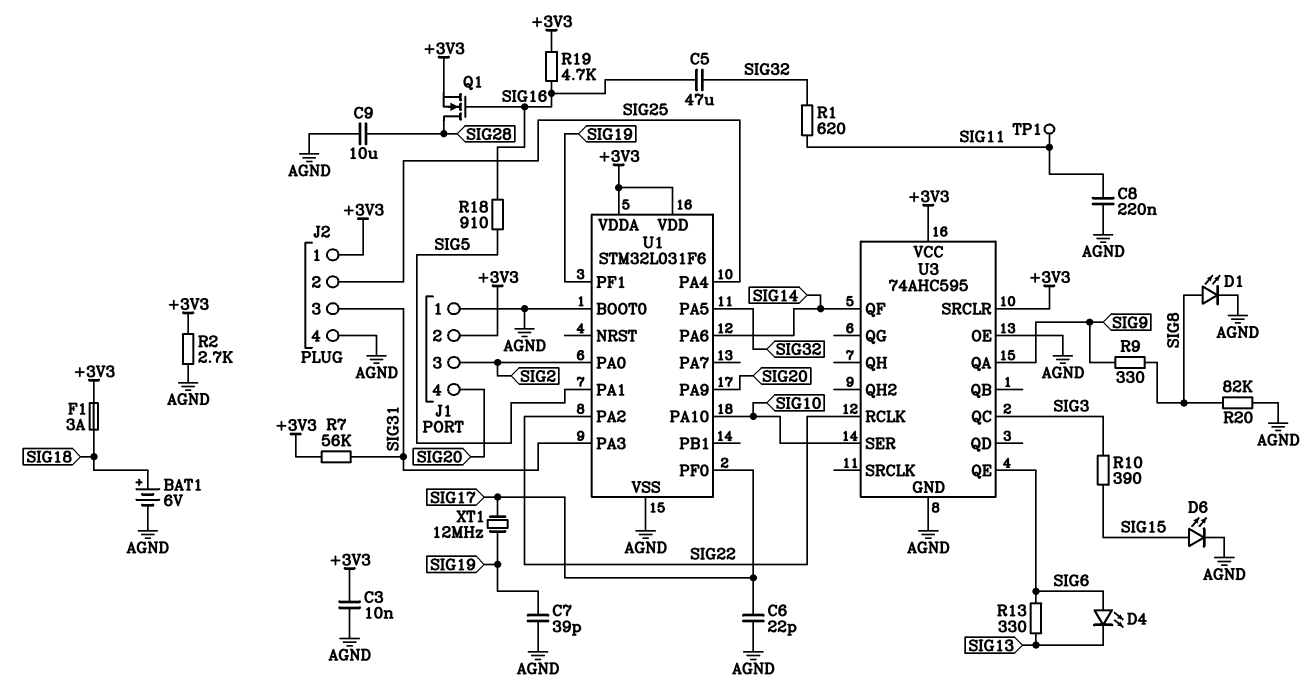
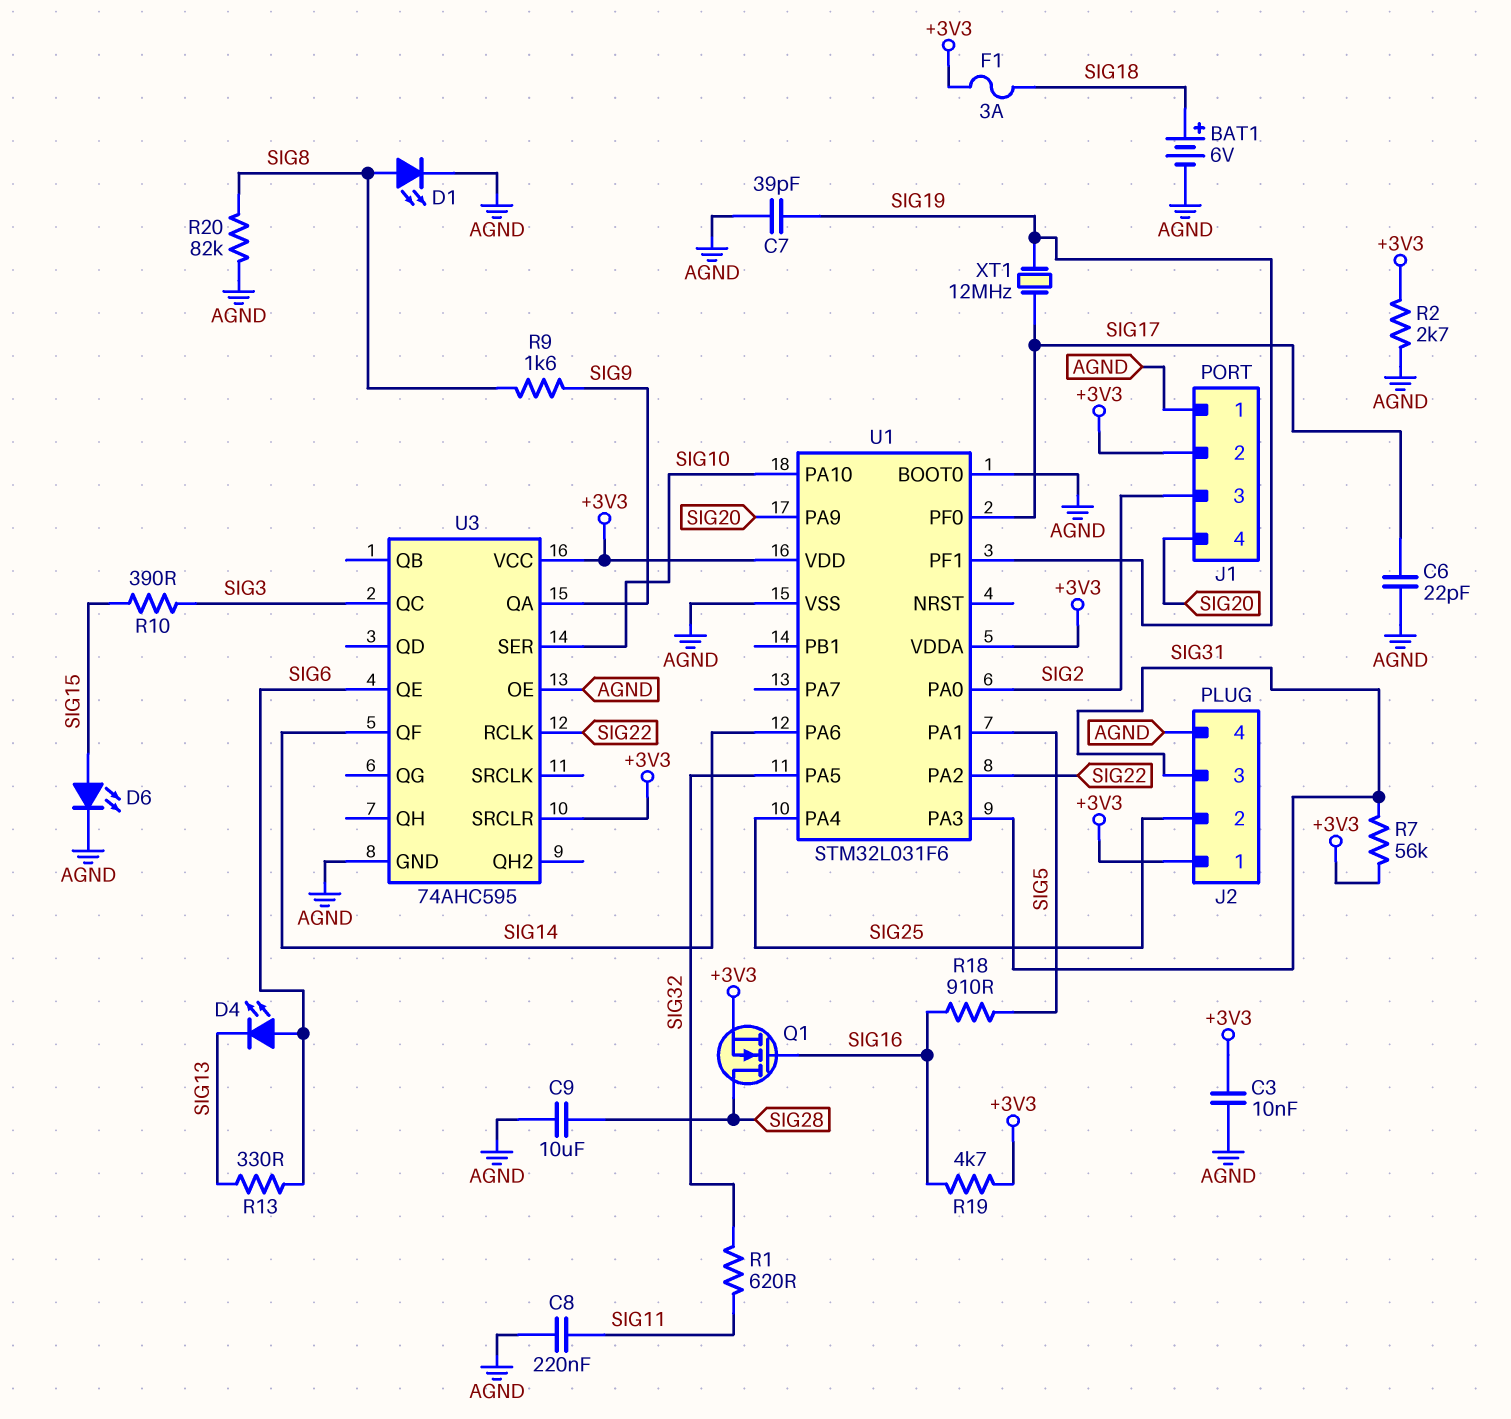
C5: 47uF (SIG16, SIG32) -> none
R9: 330 (SIG8, SIG9) -> 1.6k (SIG8, SIG9)
TP1: test point (SIG11) -> none

